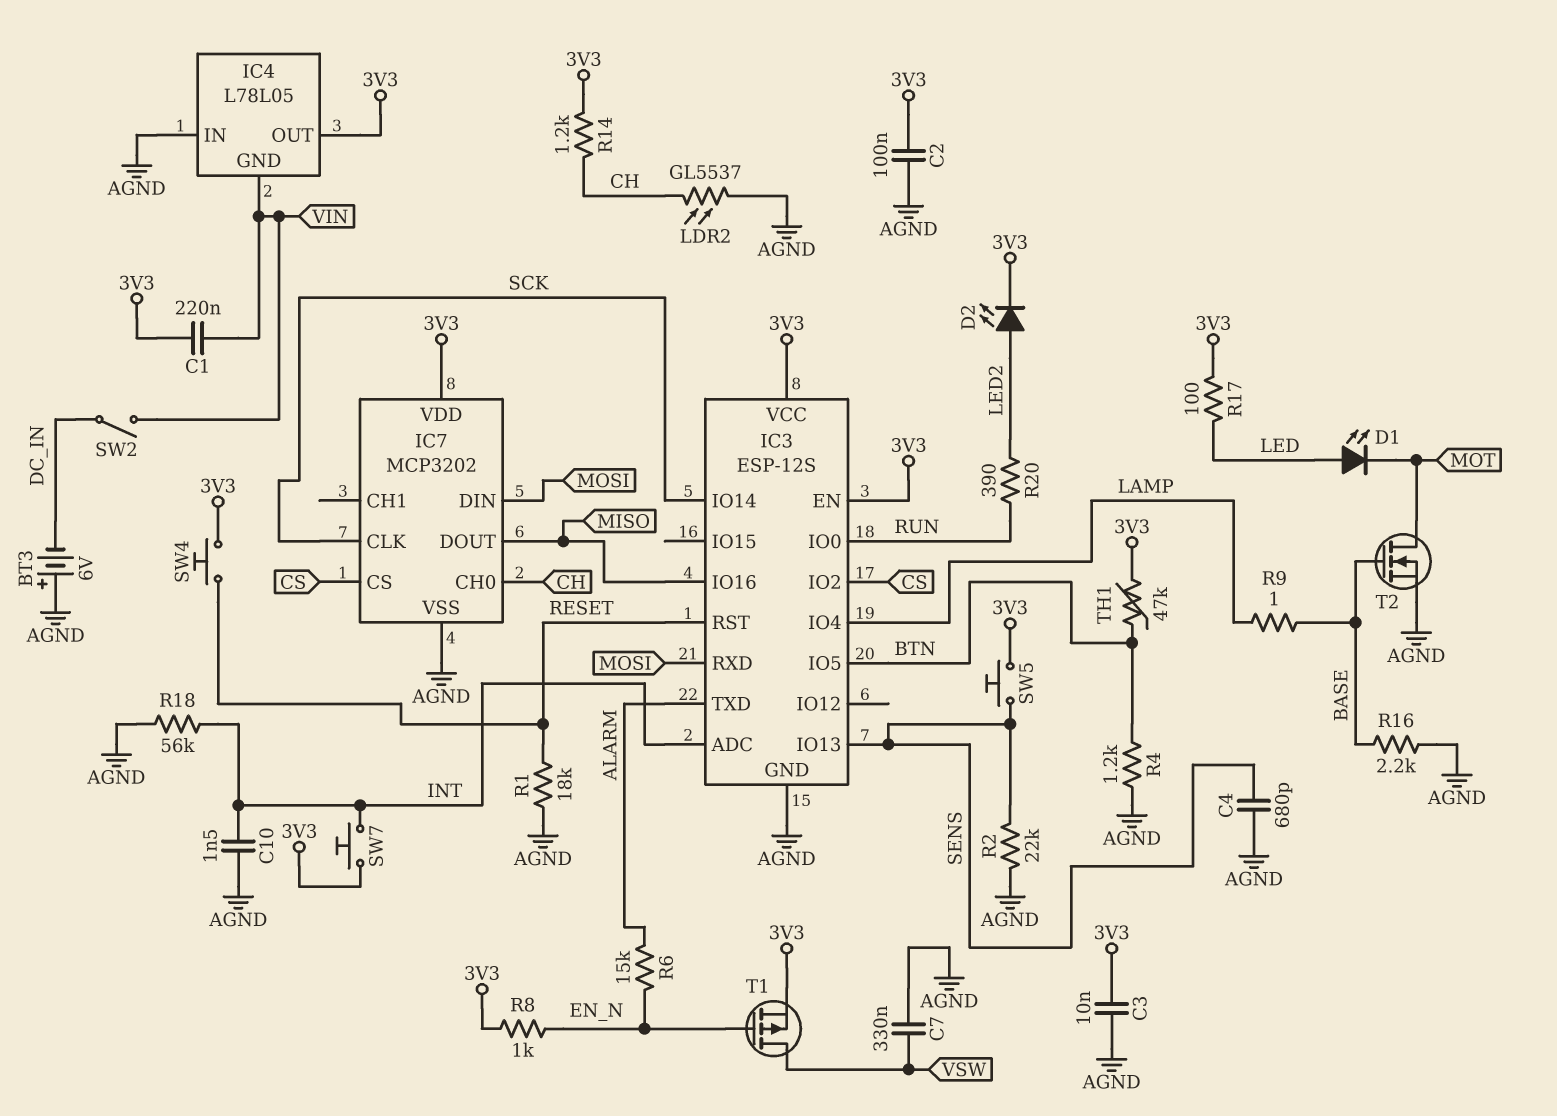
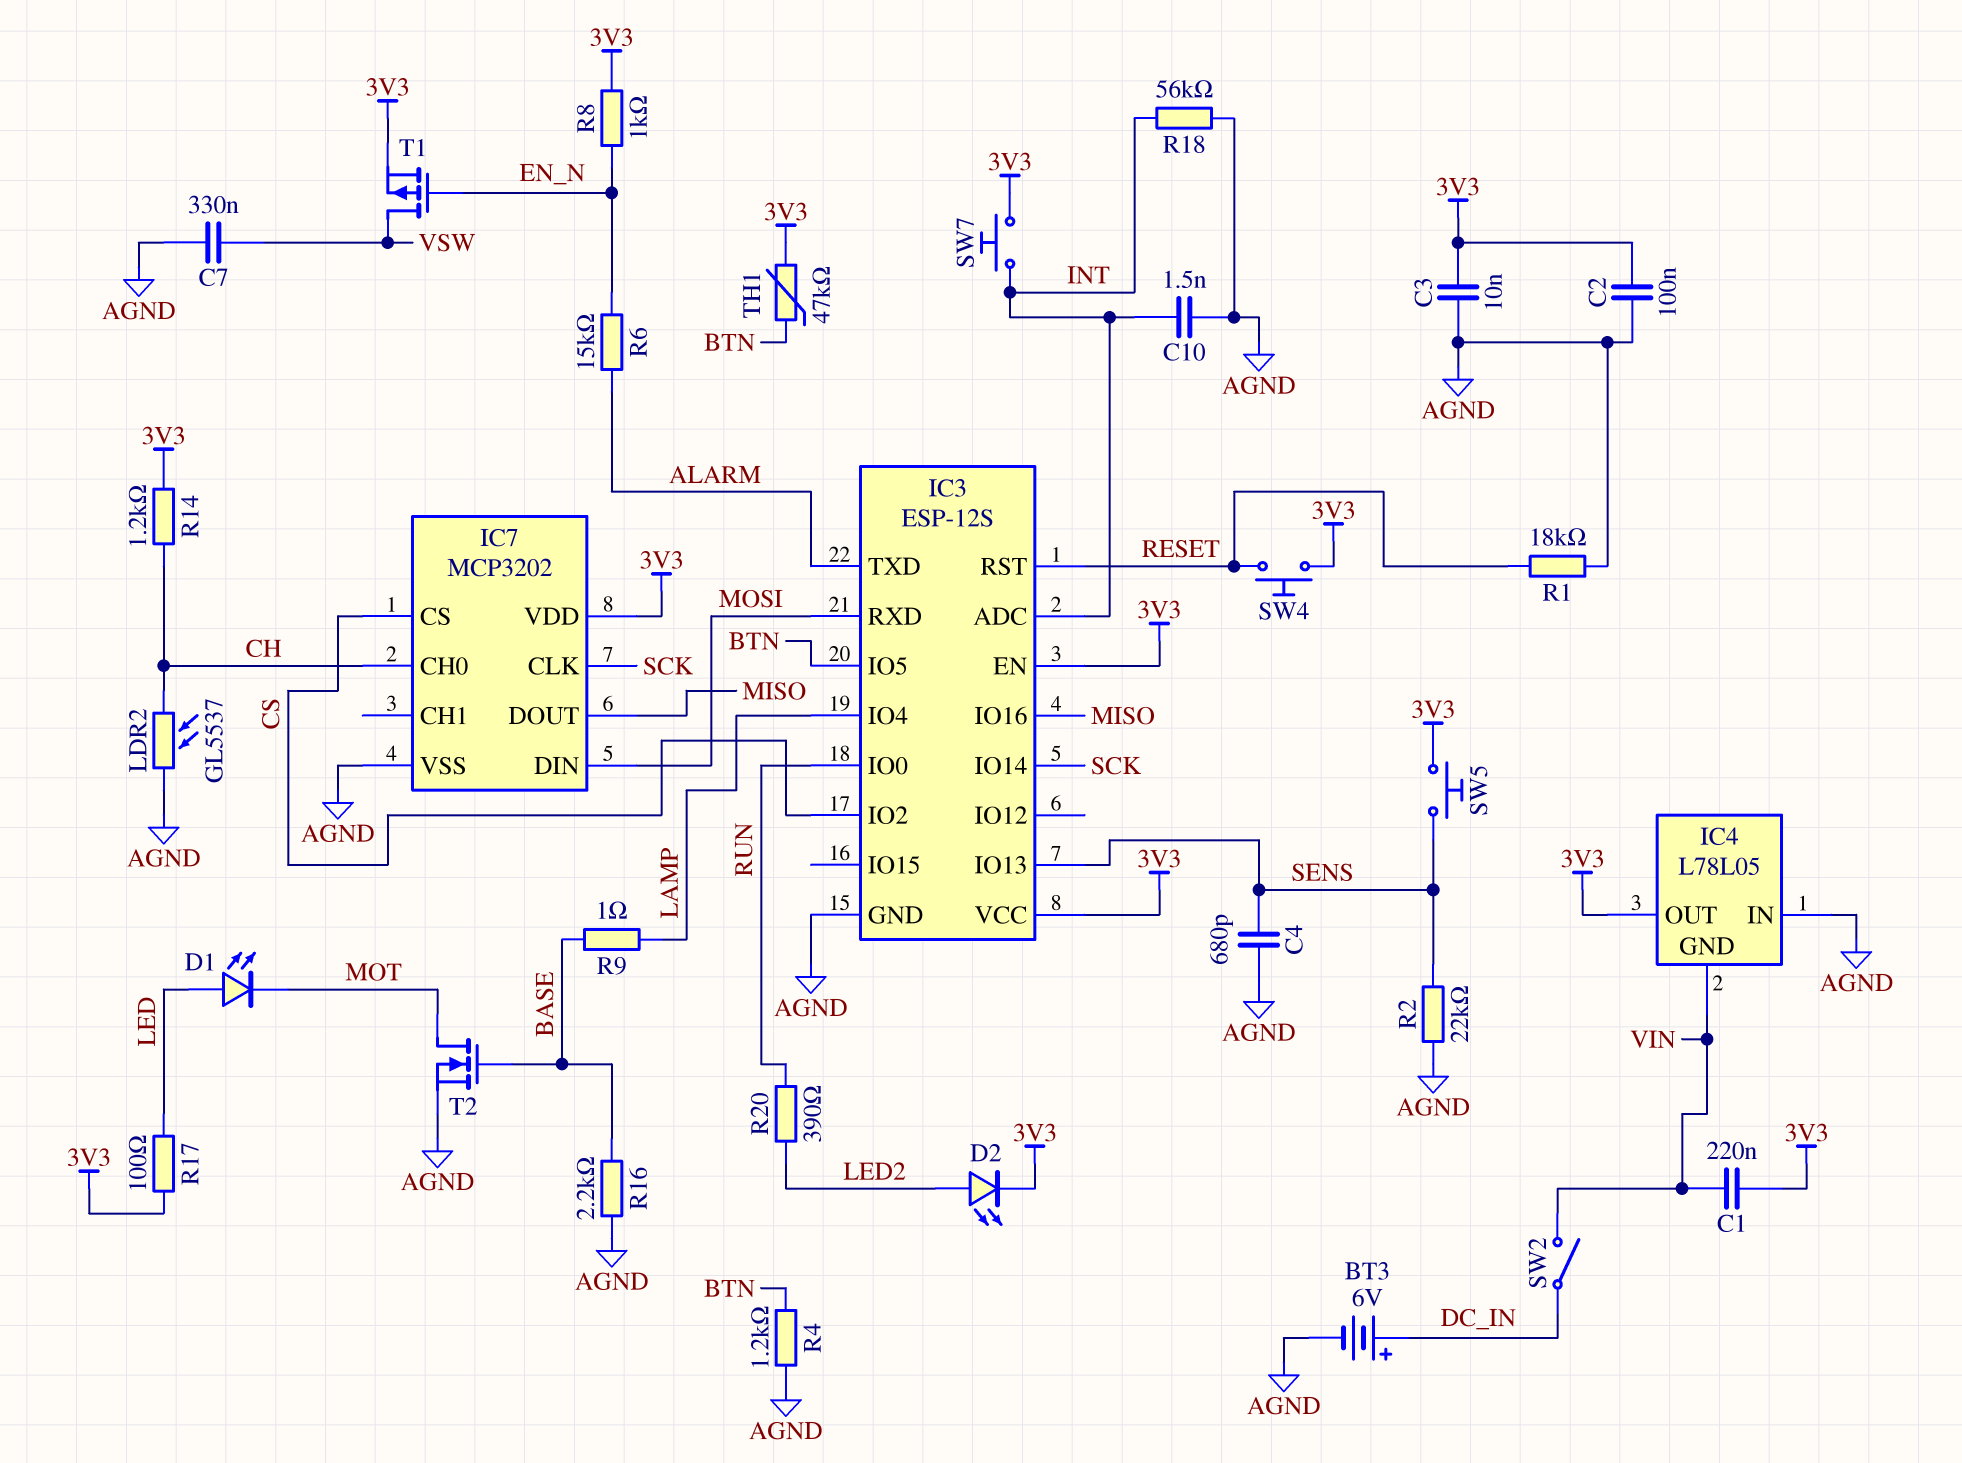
BT3: 6V (plus AGND, minus DC_IN) -> 6V (plus DC_IN, minus AGND)

